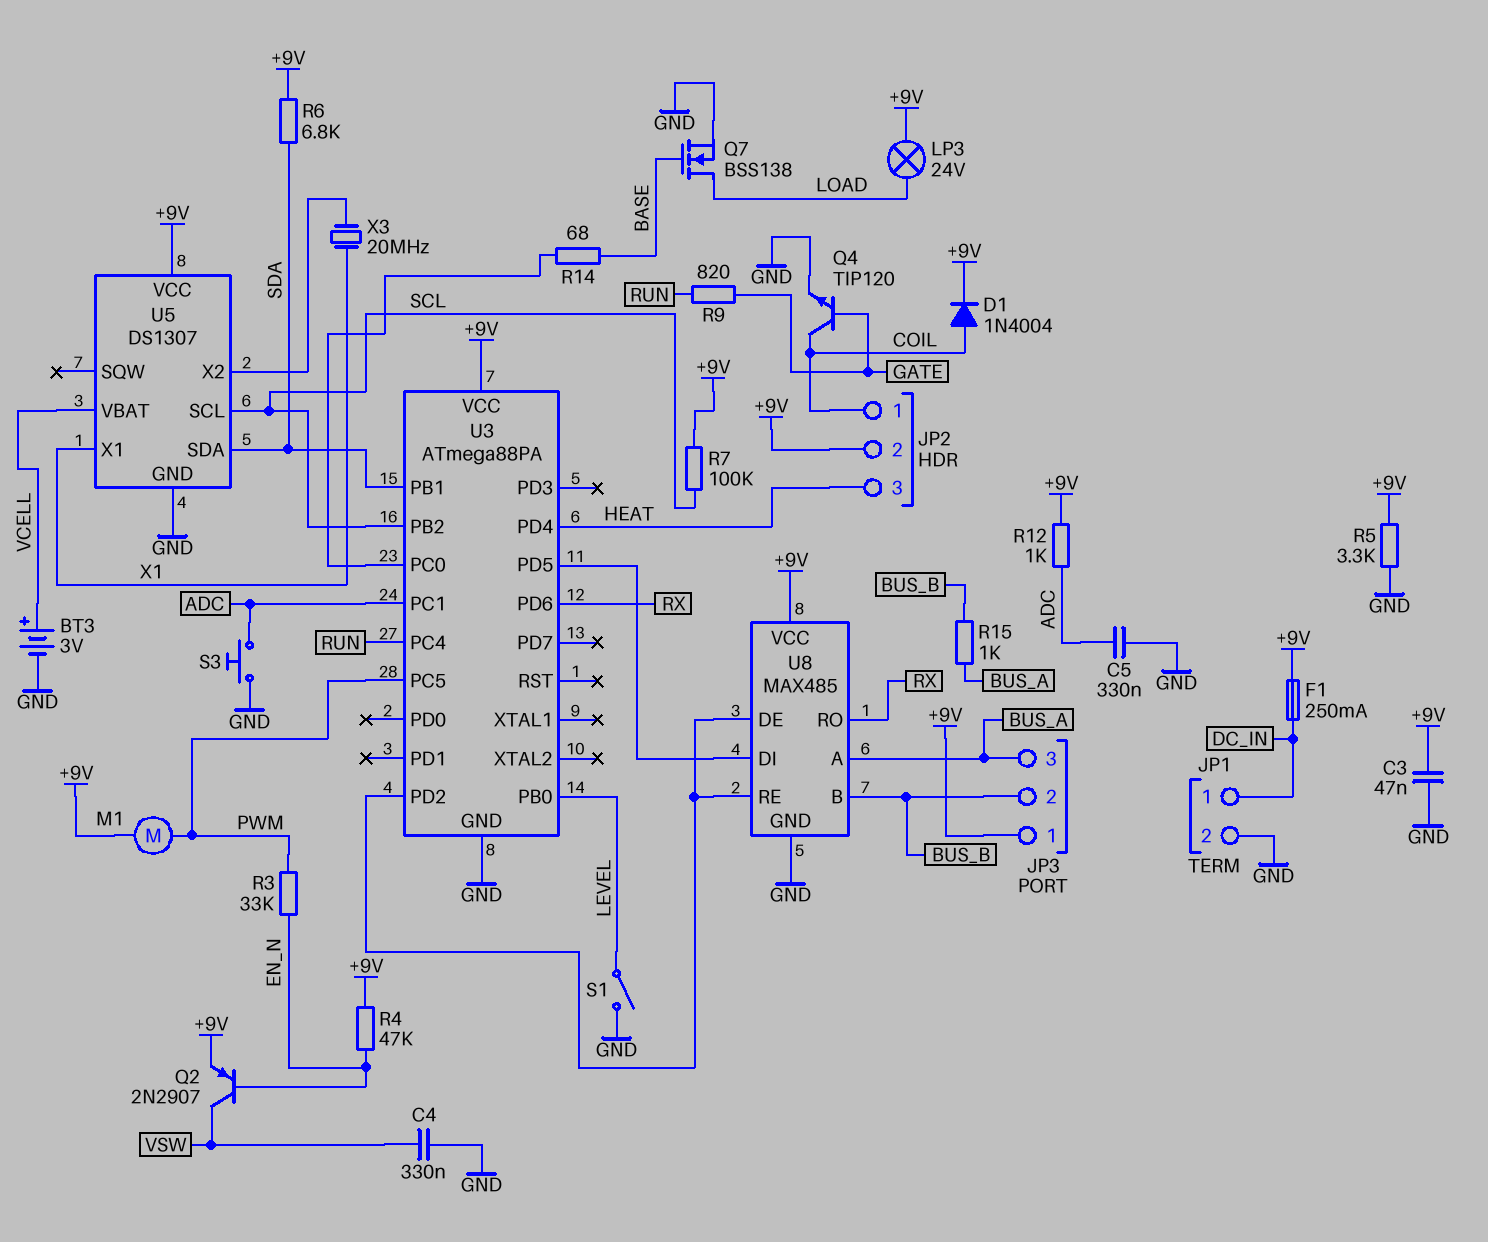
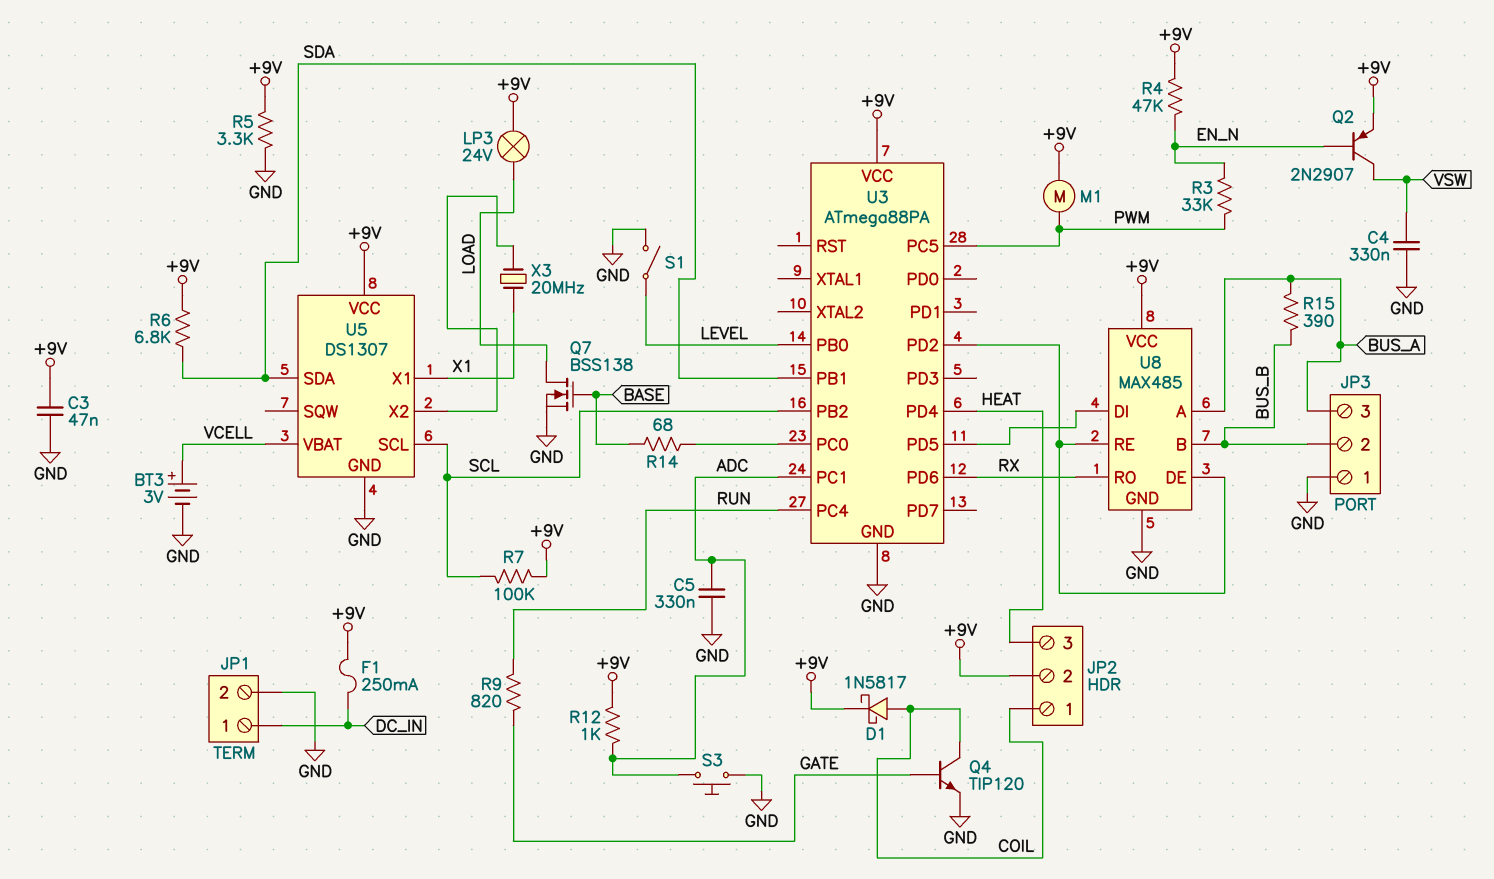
D1: diode 1N4004 (A COIL, K +9V) -> schottky 1N5817 (A COIL, K +9V)
JP3 pin 1: +9V -> GND
R15: 1k (BUS_A, BUS_B) -> 390 (BUS_A, BUS_B)

